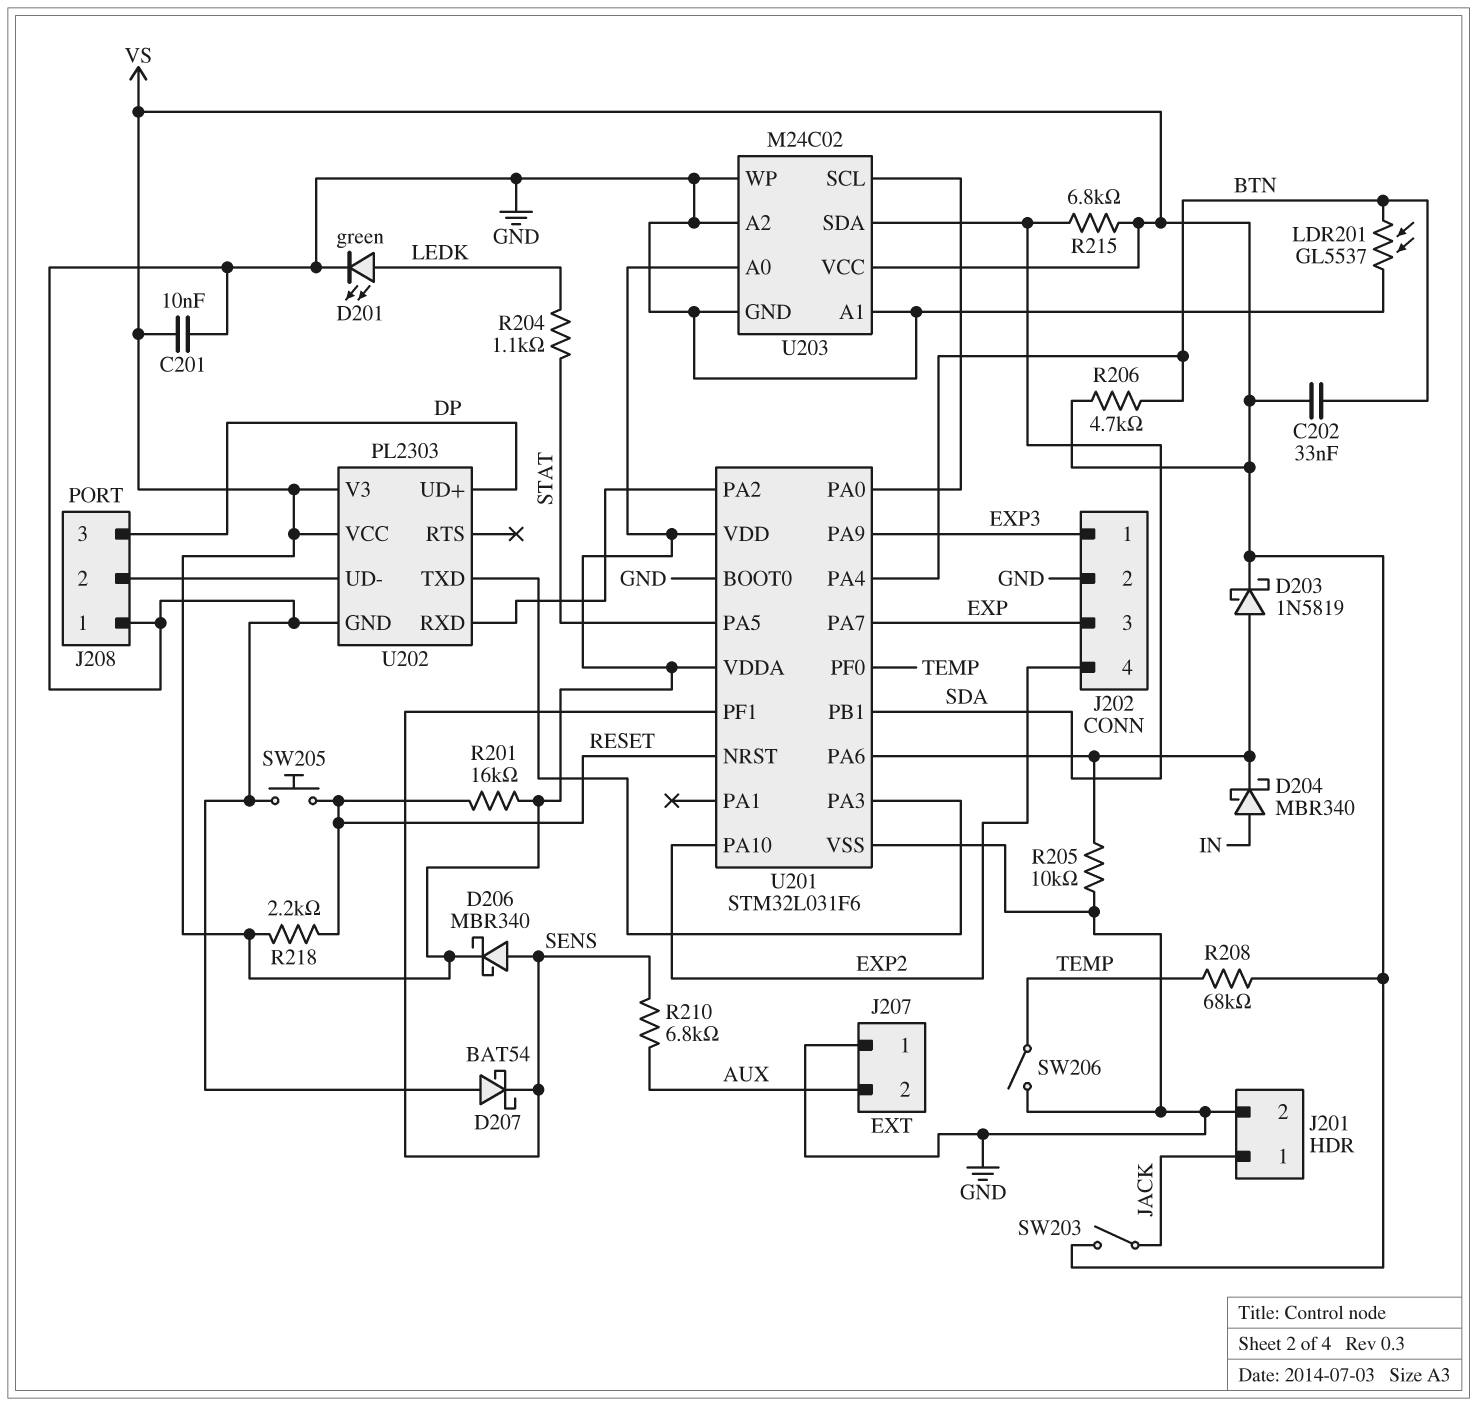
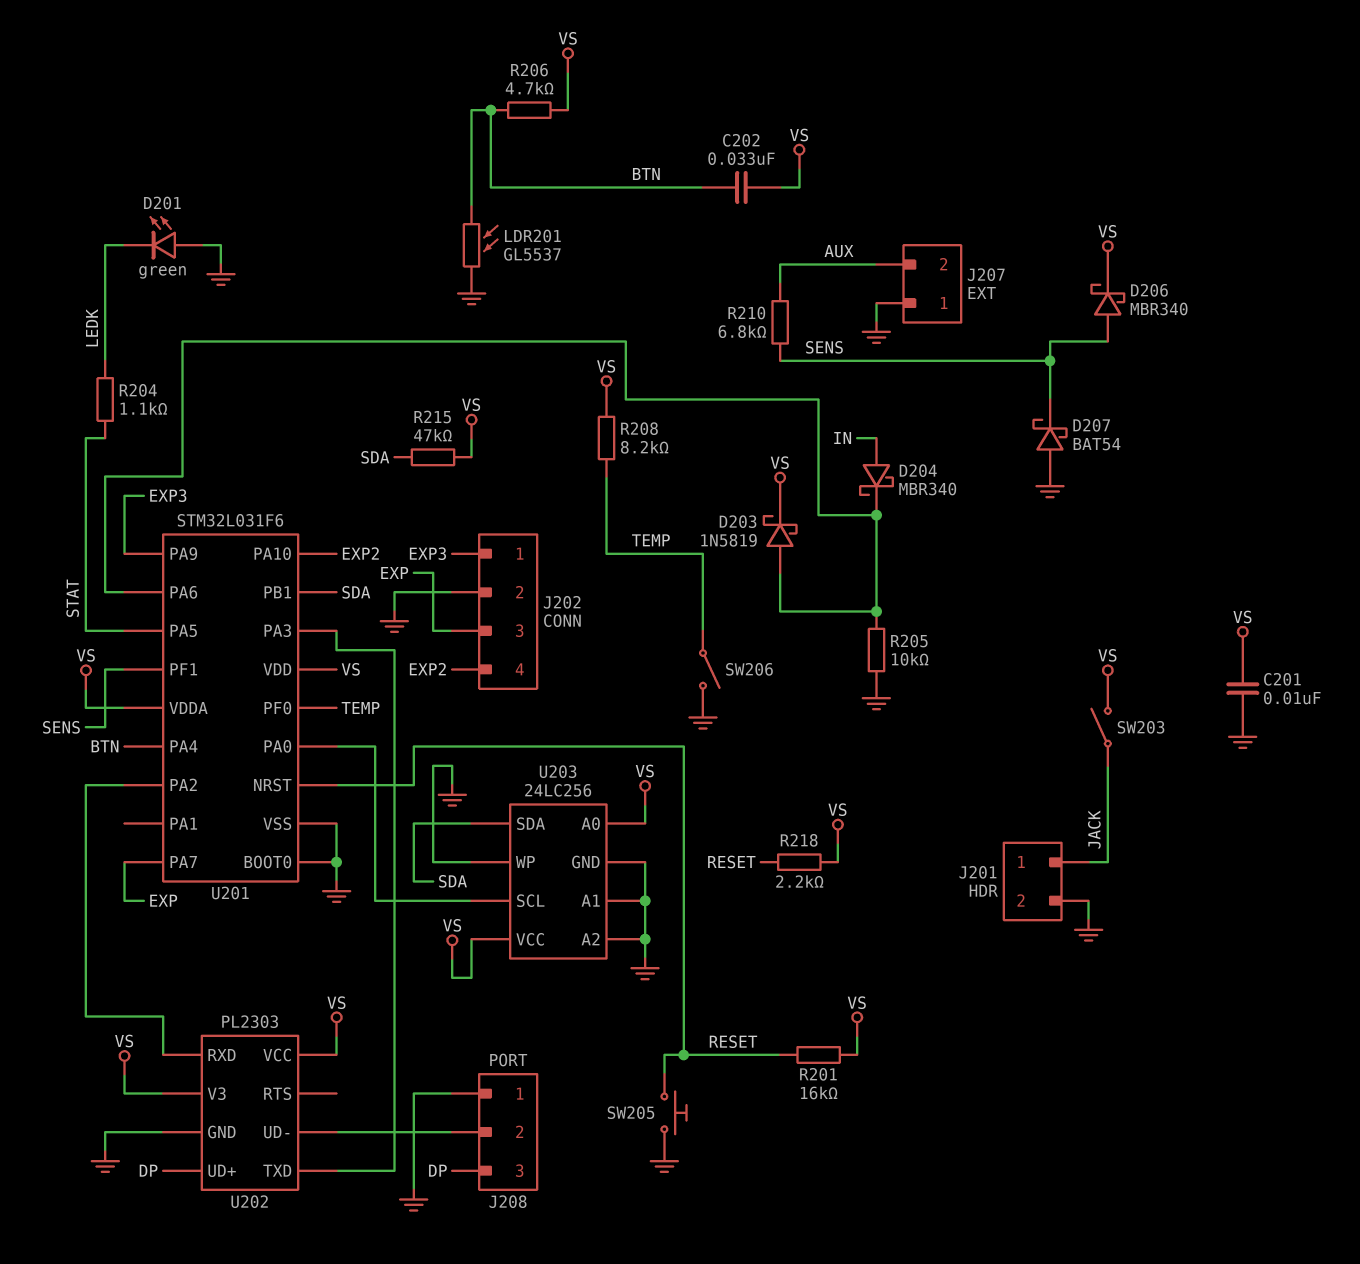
D201: LED green (A LEDK, K GND) -> LED green (A GND, K LEDK)
R208: 68k (TEMP, VS) -> 8.2k (TEMP, VS)
R215: 6.8k (SDA, VS) -> 47k (SDA, VS)
U203: M24C02 -> 24LC256

